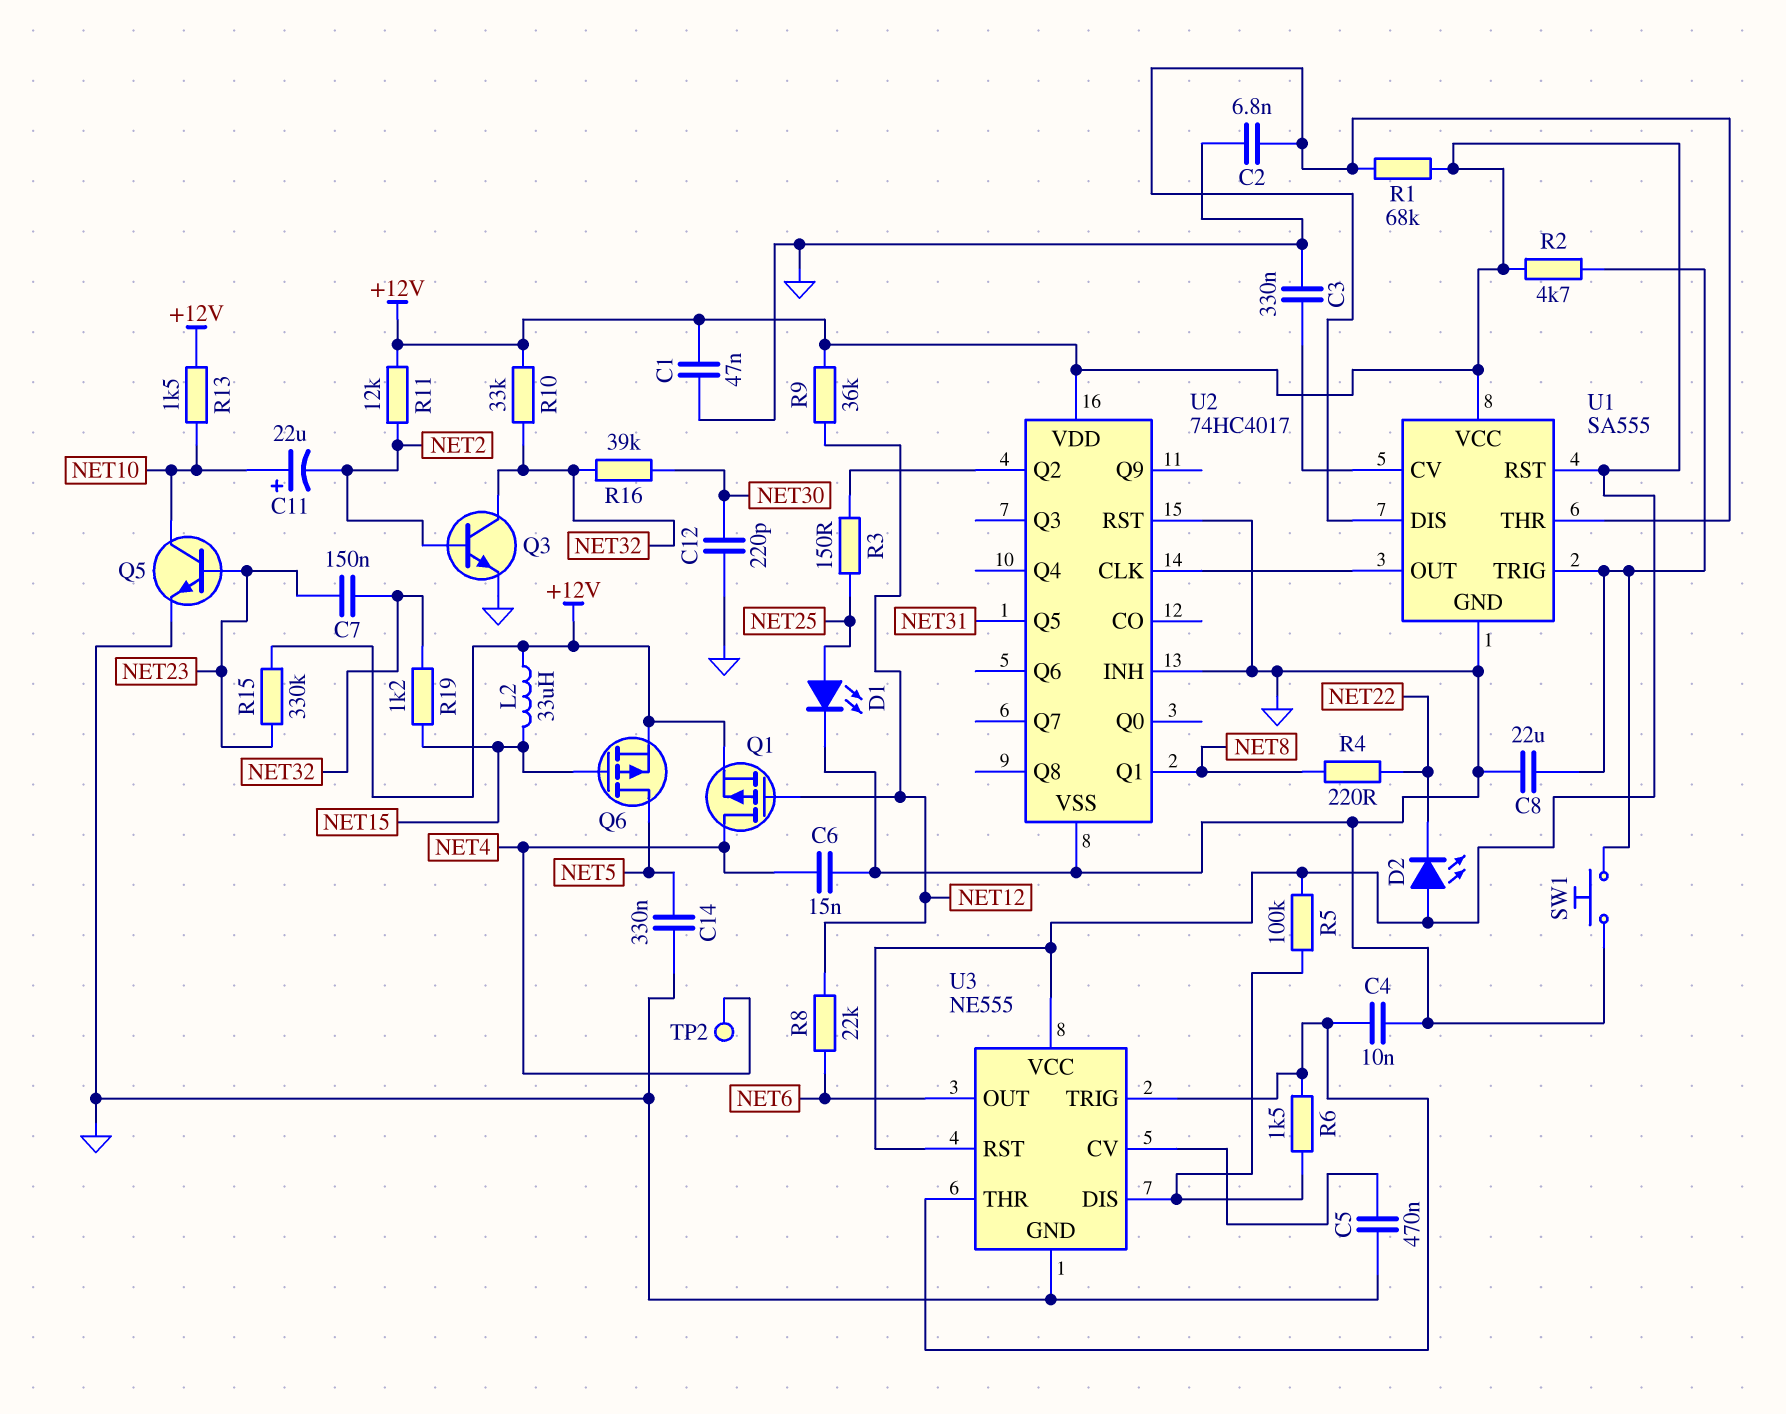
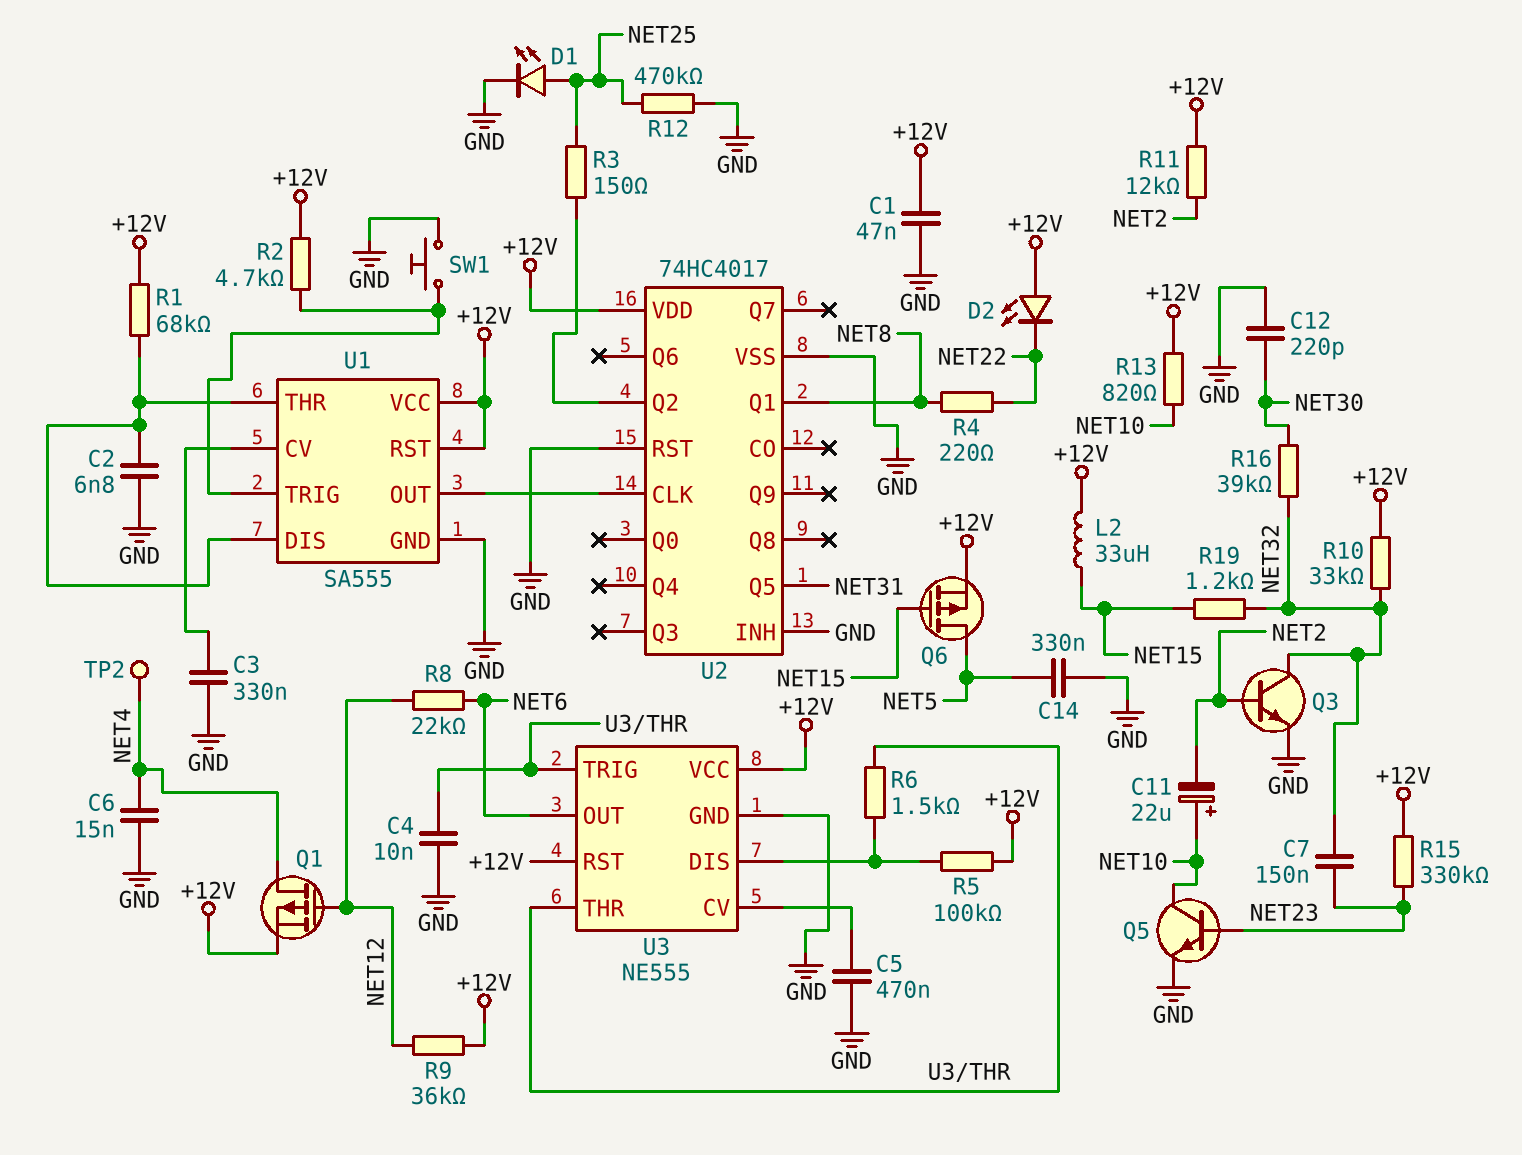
C8: 22uF (GND, U1/TRIG) -> none
R12: none -> 470k (GND, NET25)
R13: 1.5k (+12V, NET10) -> 820 (+12V, NET10)

